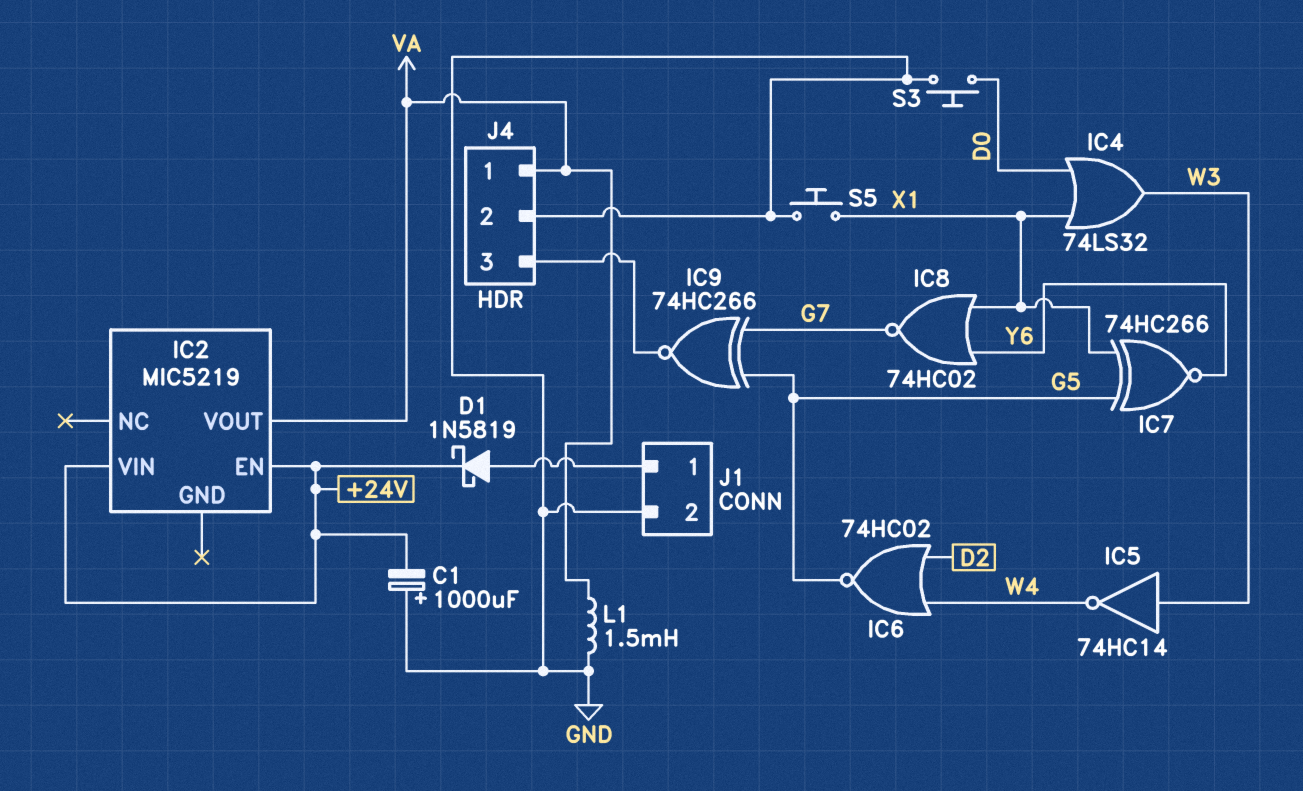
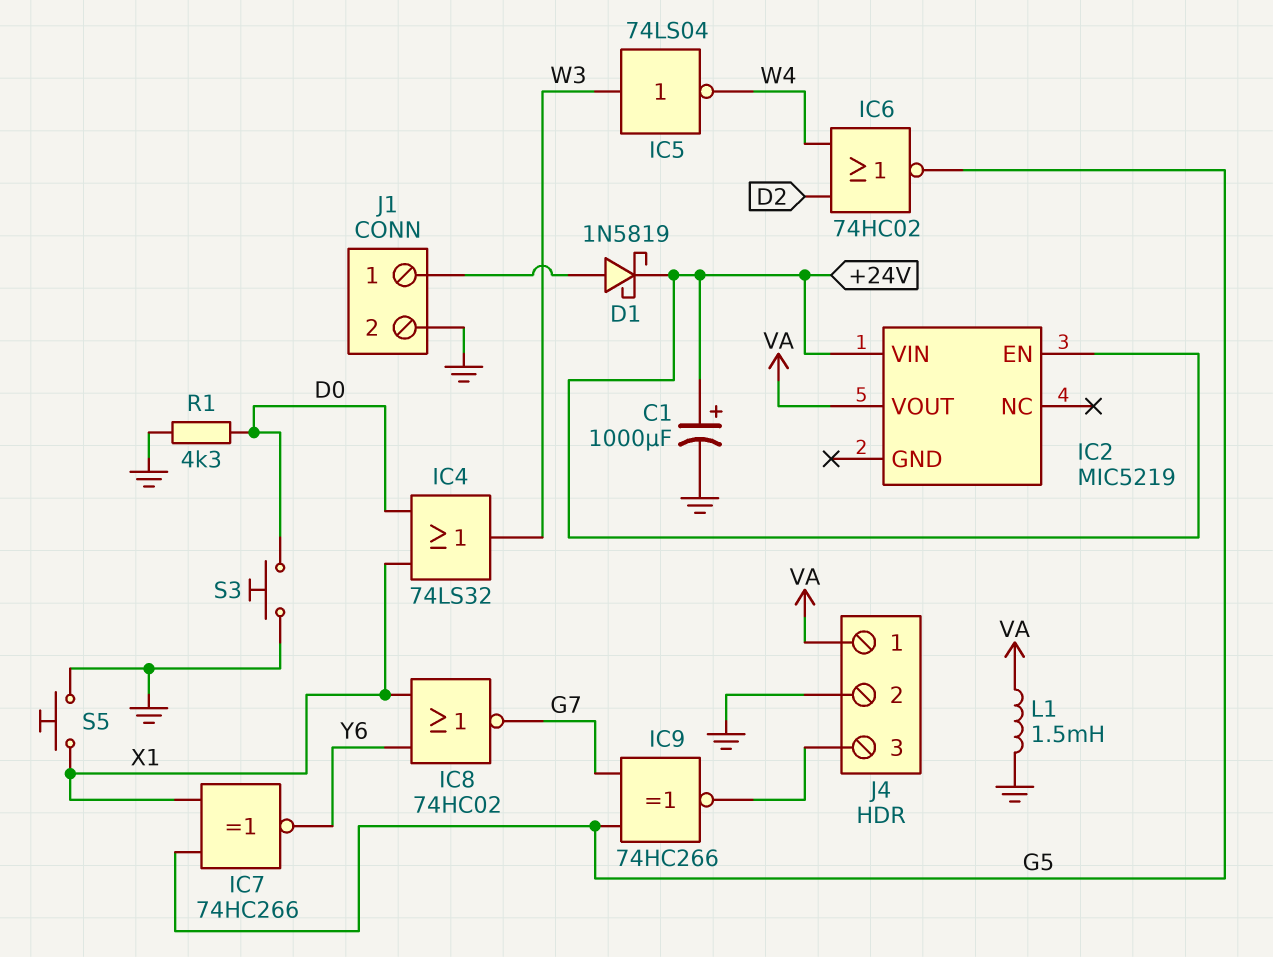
C1: 1000uF (plus GND, minus +24V) -> 1000uF (plus +24V, minus GND)
IC5: NOT 74HC14 (in W3, out W4) -> NOT 74LS04 (in W3, out W4)
R1: none -> 4.3k (D0, GND)

